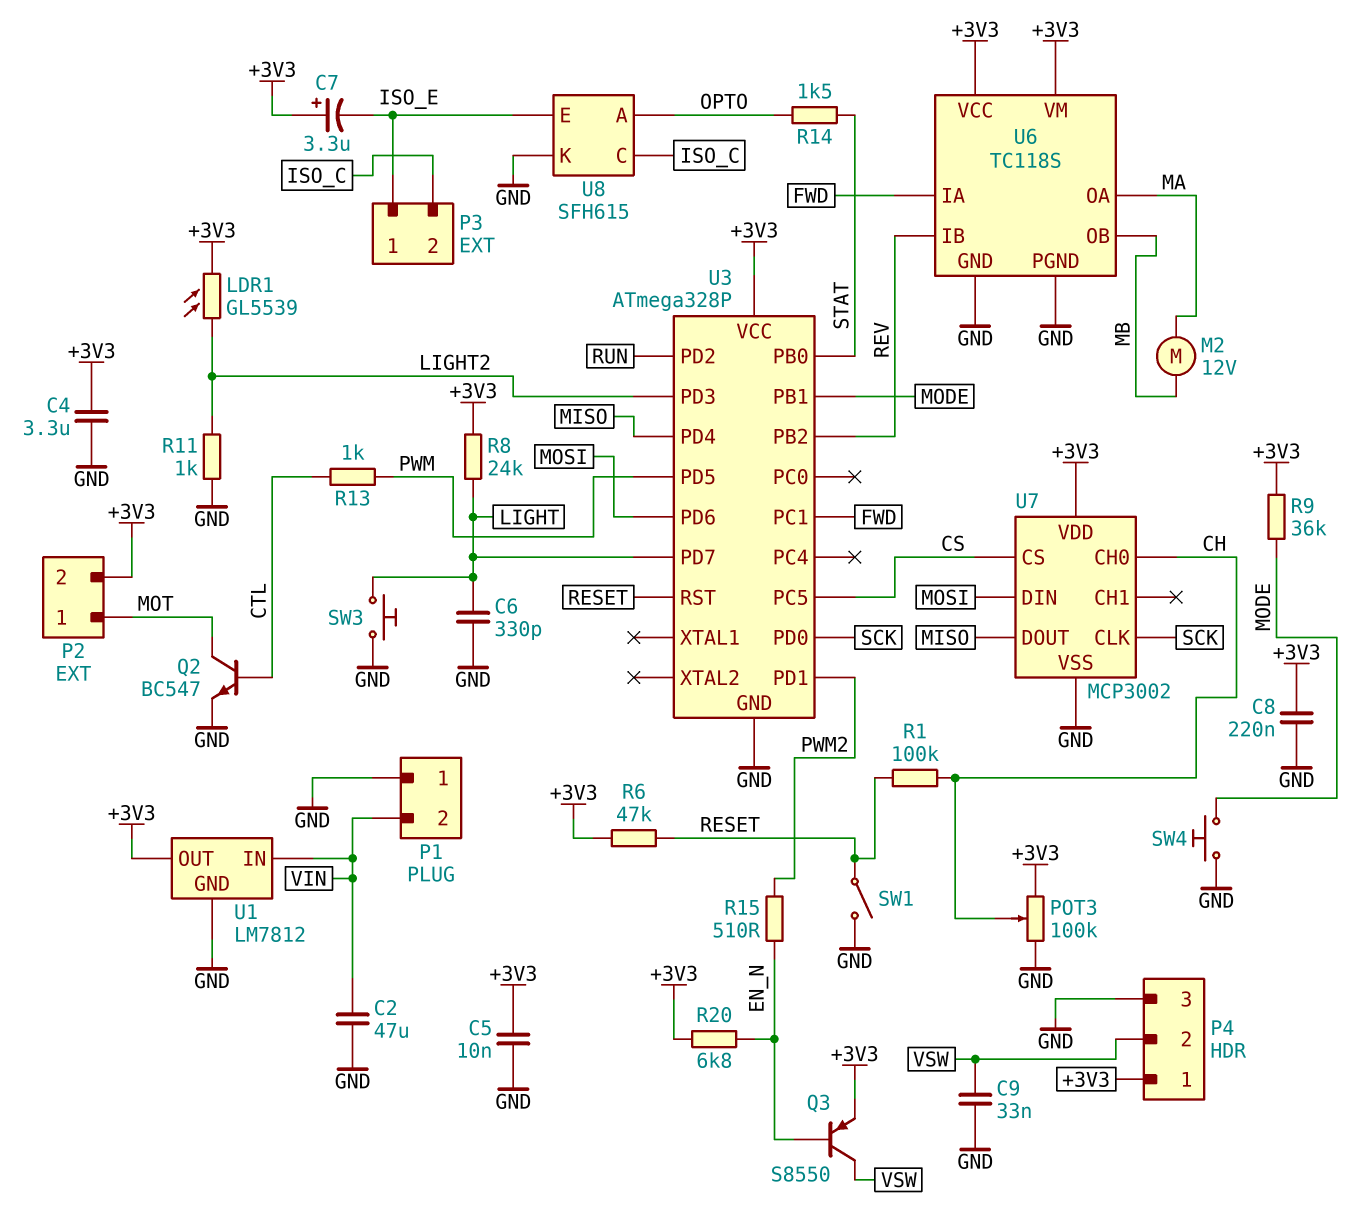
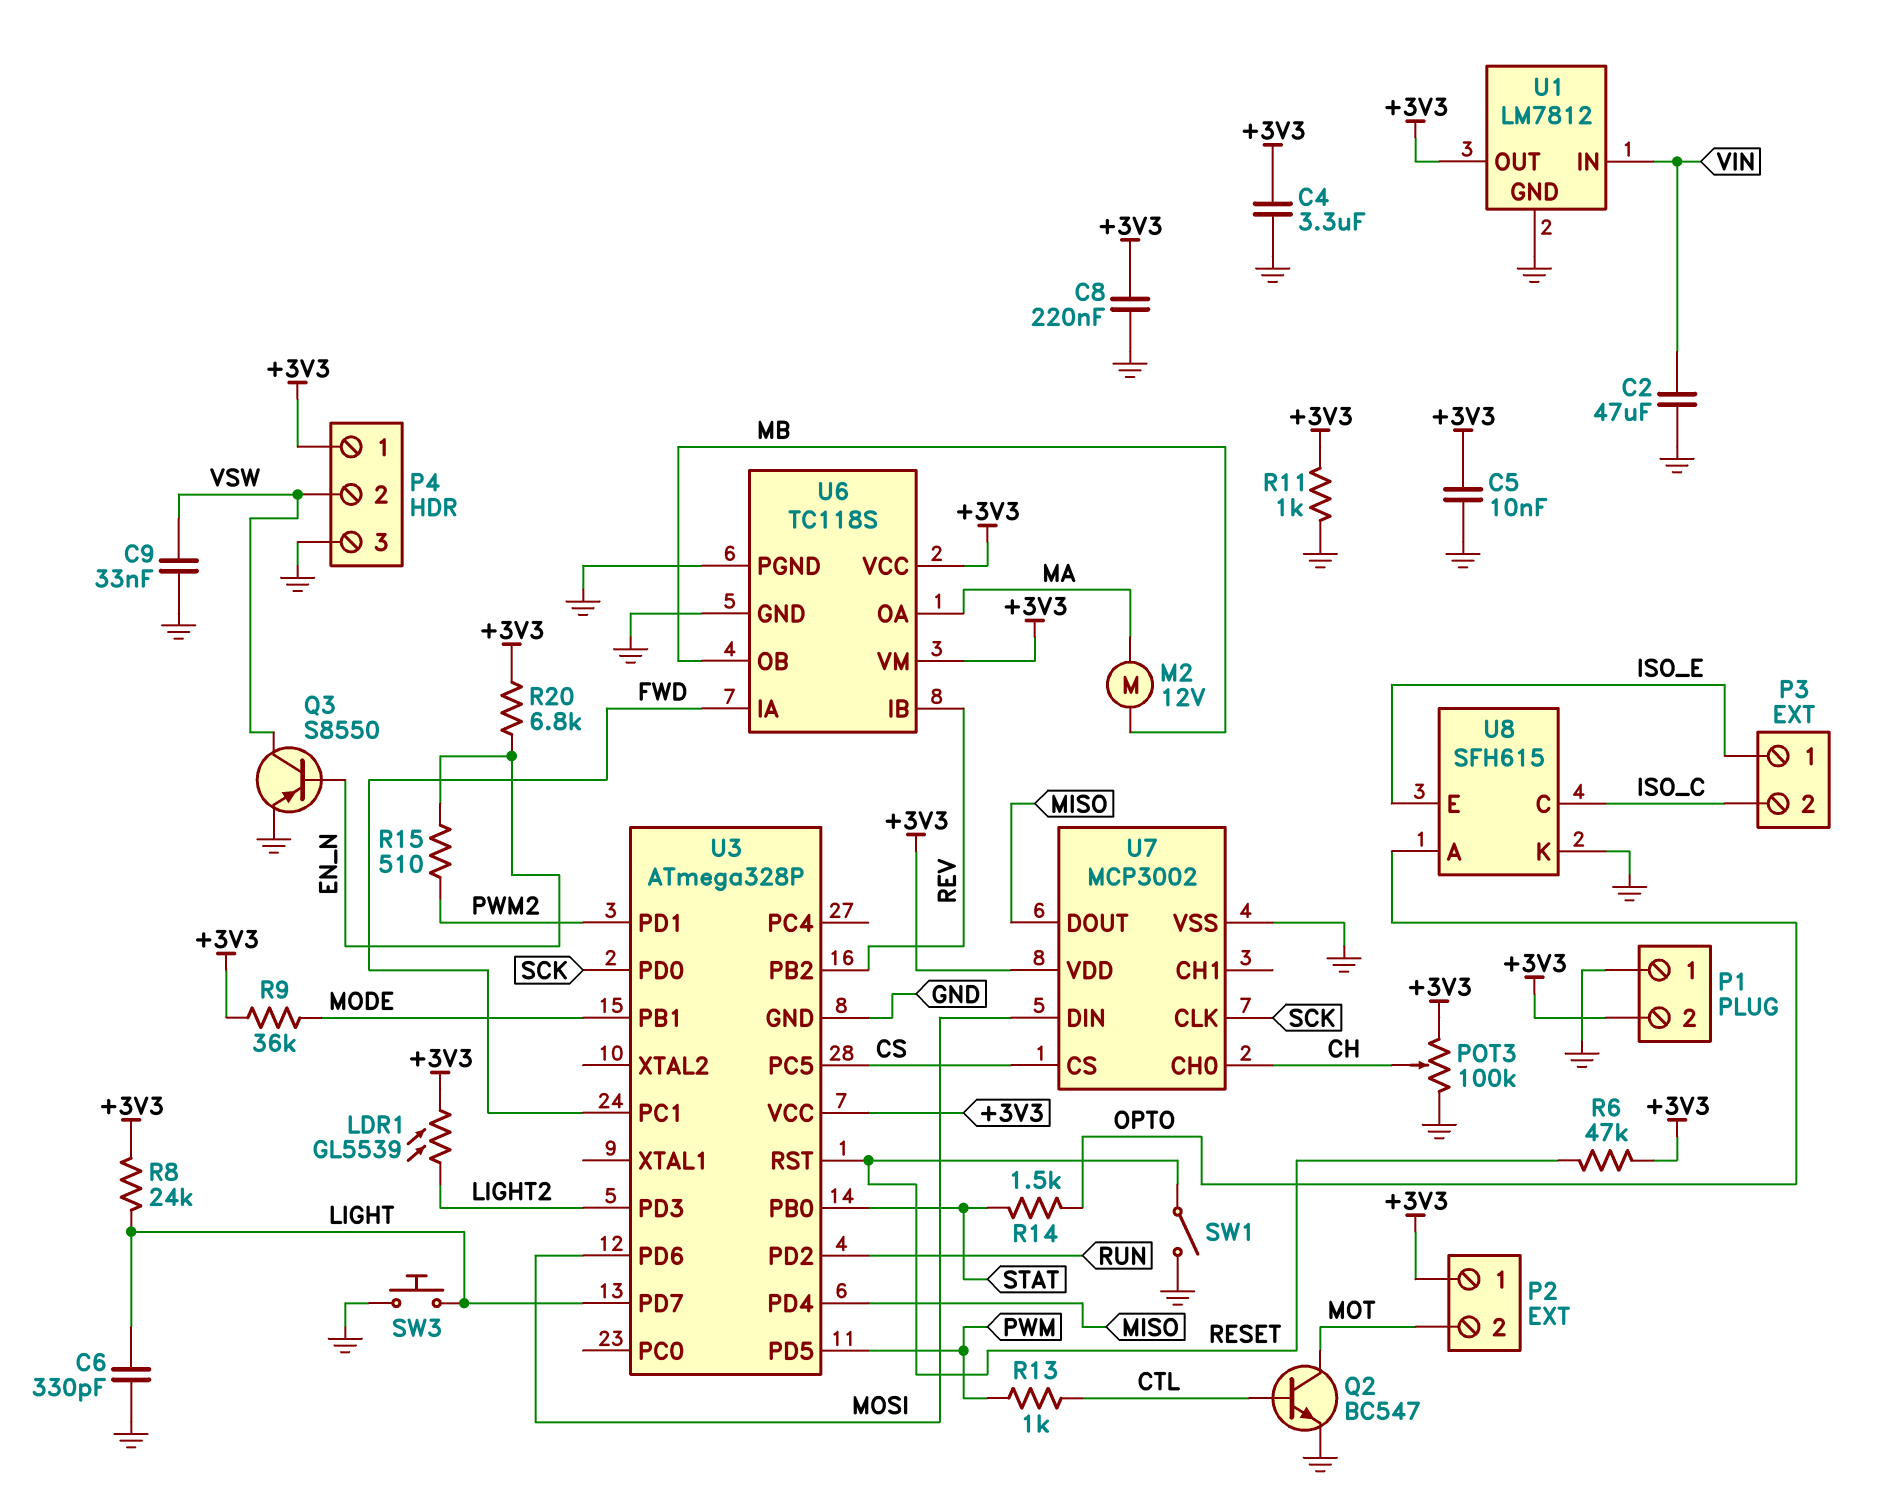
C7: 3.3uF (plus +3V3, minus ISO_E) -> none
P1 pin 2: VIN -> +3V3
P2 pin 1: MOT -> +3V3
P2 pin 2: +3V3 -> MOT
Q3: PNP S8550 (B EN_N, C VSW, E +3V3) -> PNP S8550 (B EN_N, C VSW, E GND)
R1: 100k (CH, RESET) -> none
R11: 1k (GND, LIGHT2) -> 1k (+3V3, GND)
SW4: button (GND, MODE) -> none

